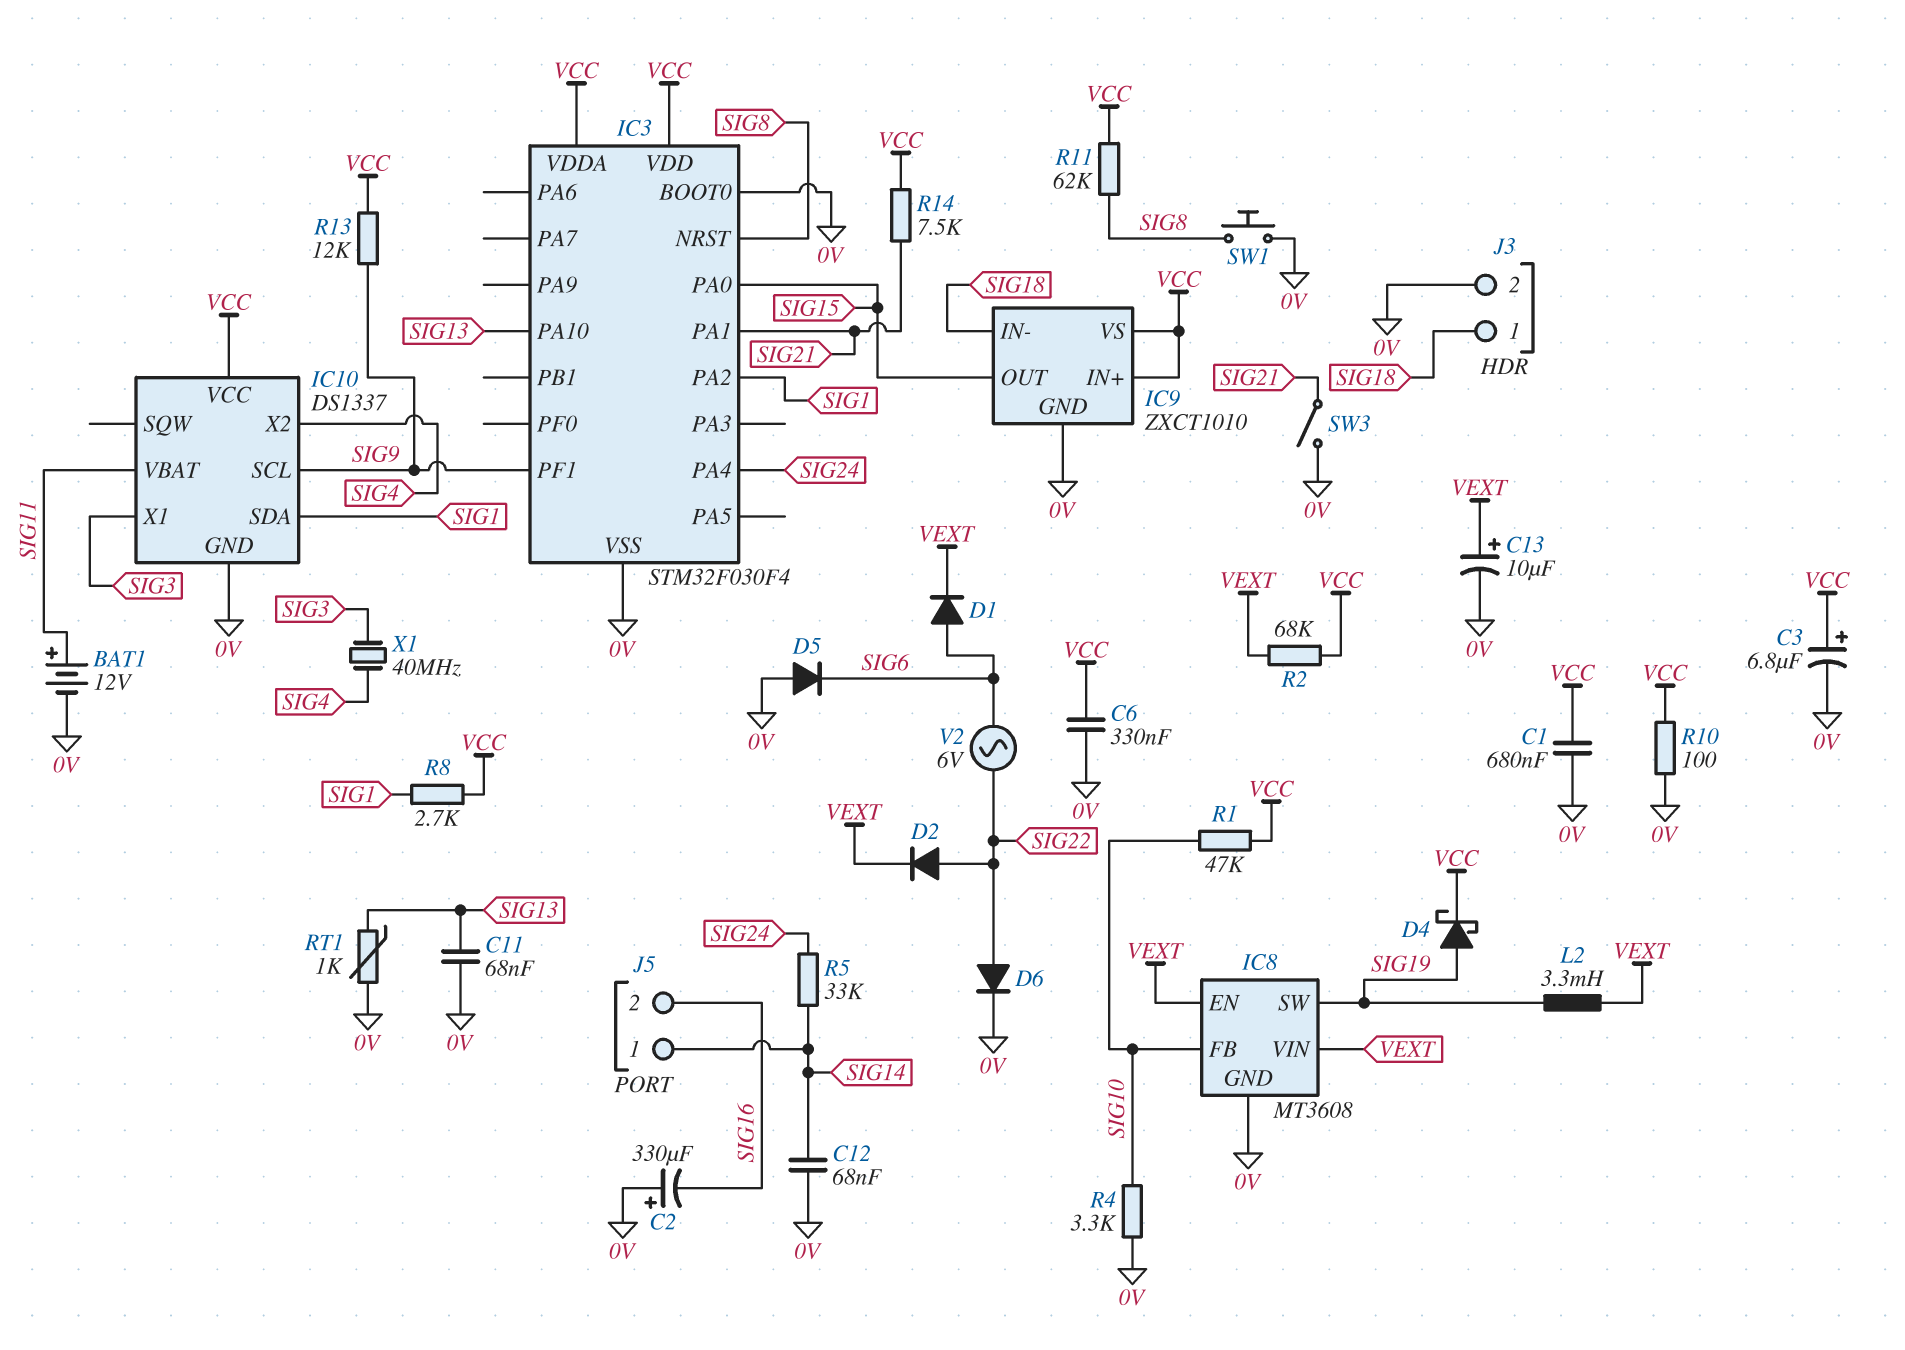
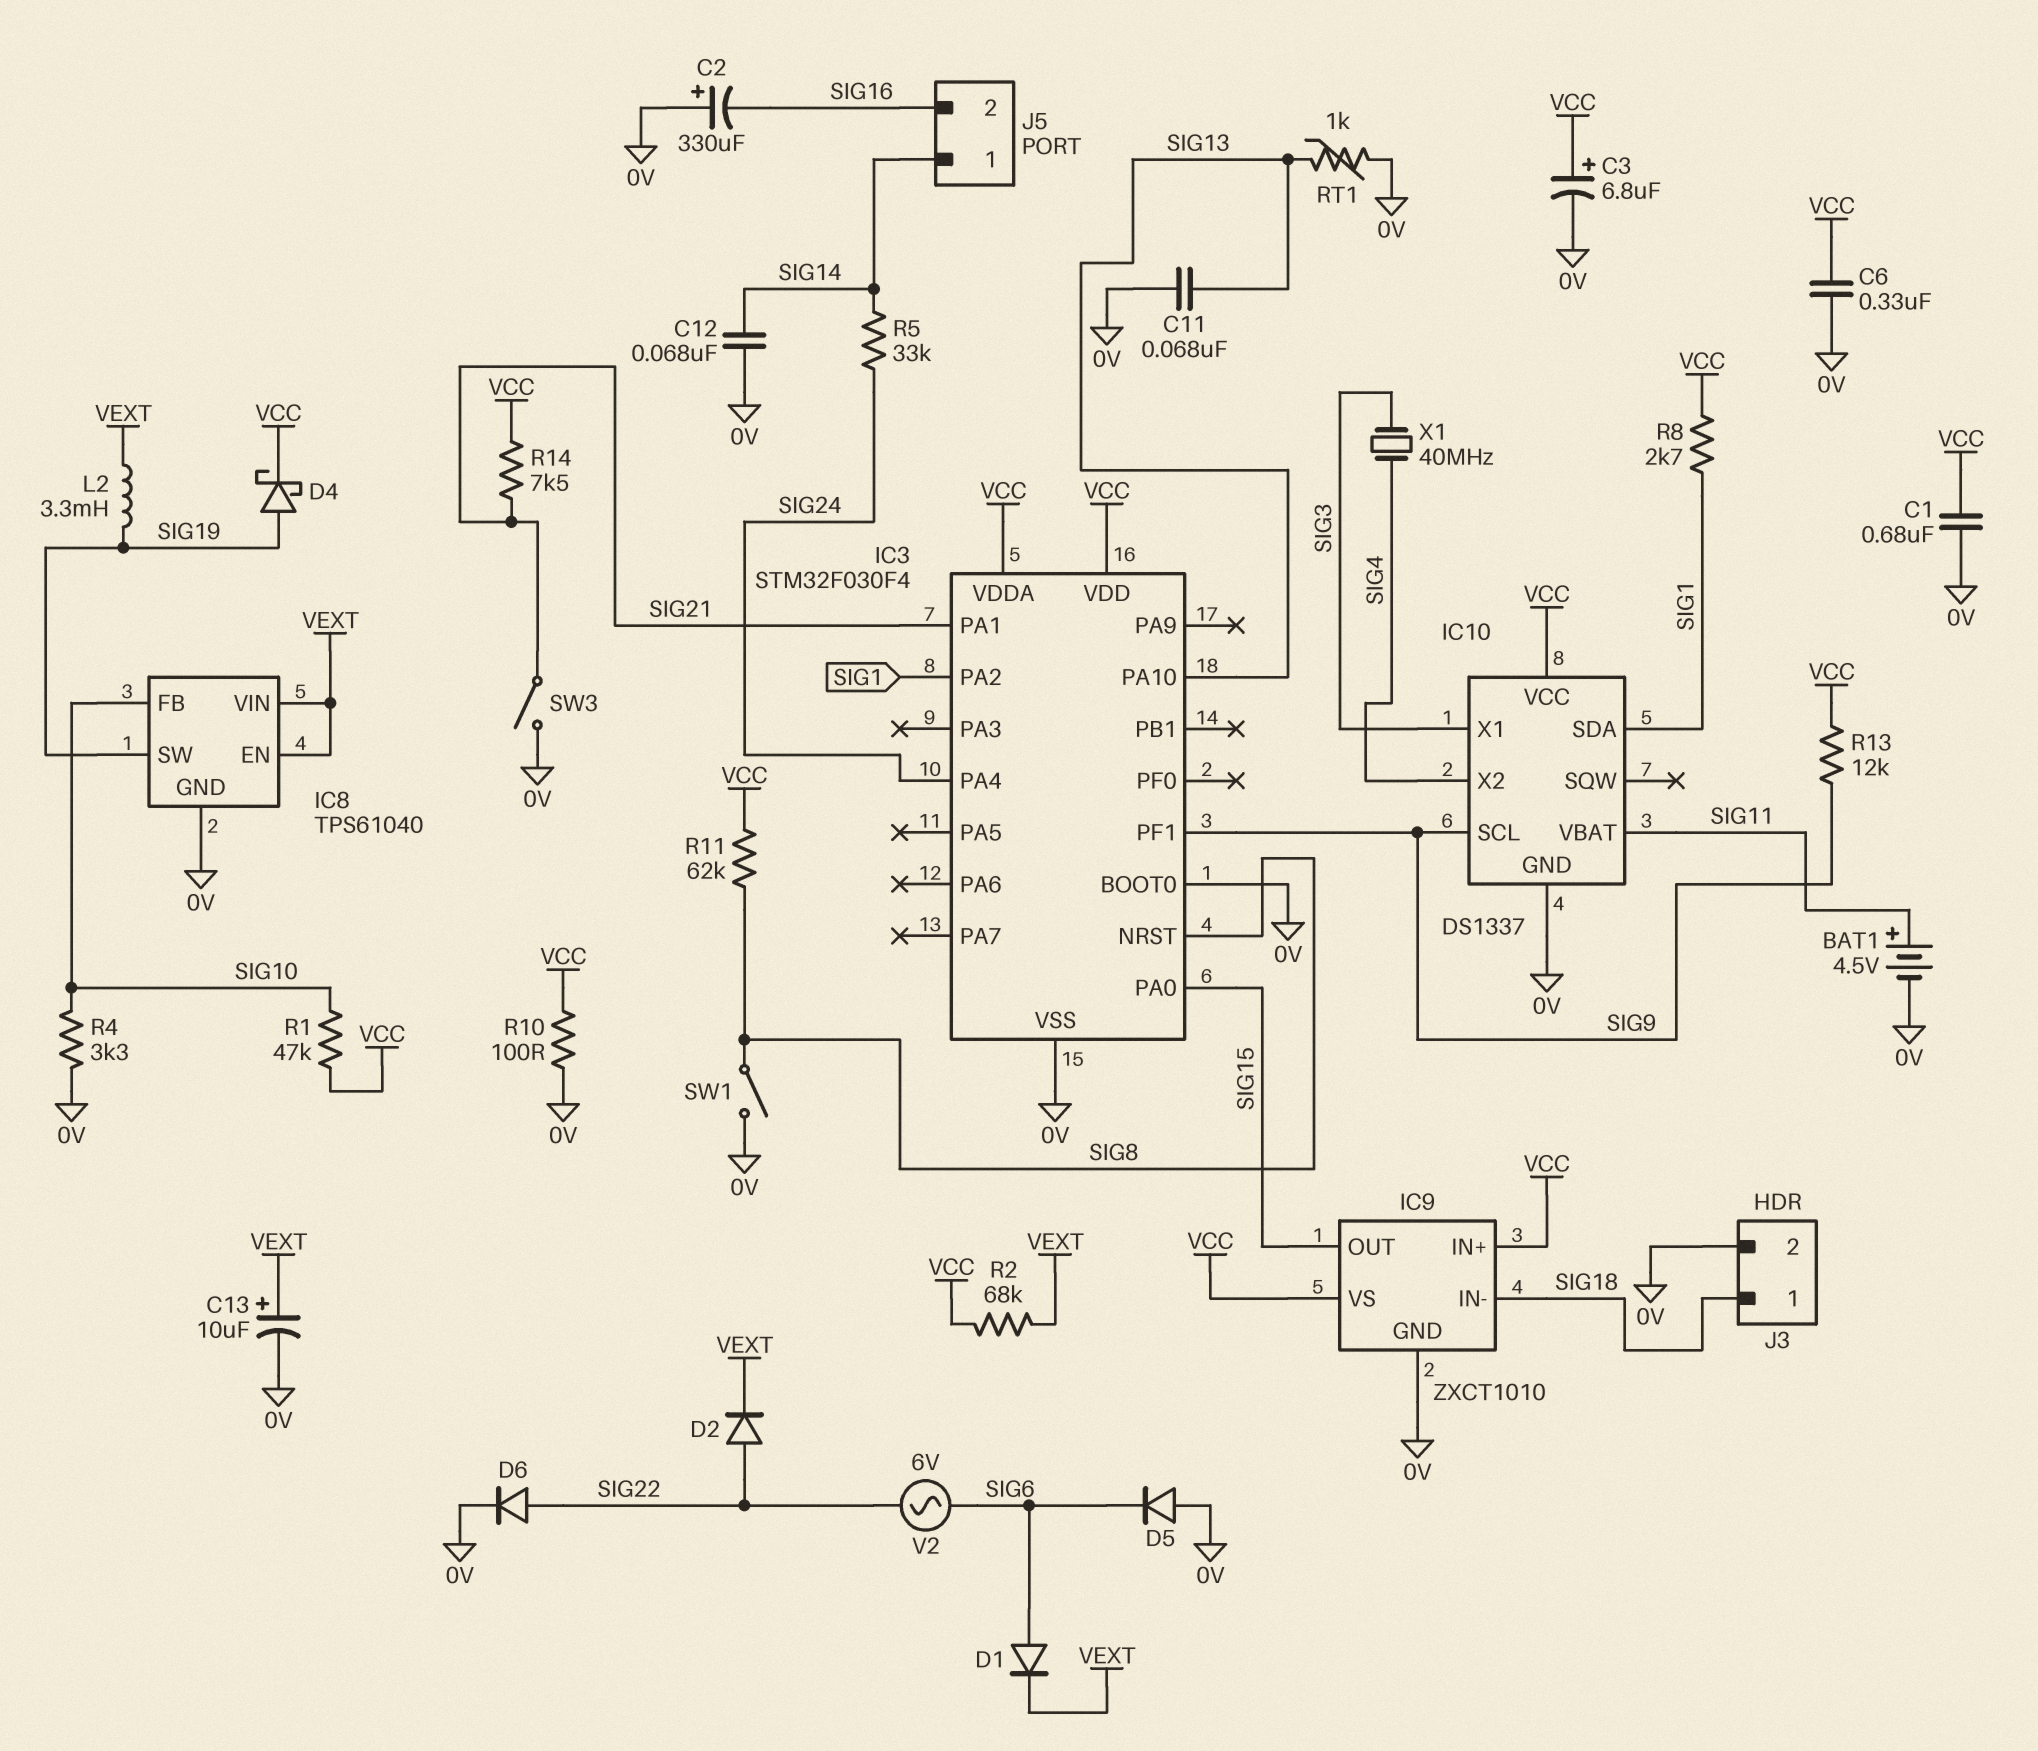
BAT1: 12V (plus SIG11, minus 0V) -> 4.5V (plus SIG11, minus 0V)
IC8: MT3608 -> TPS61040
SW1: button (0V, SIG8) -> switch (0V, SIG8)

